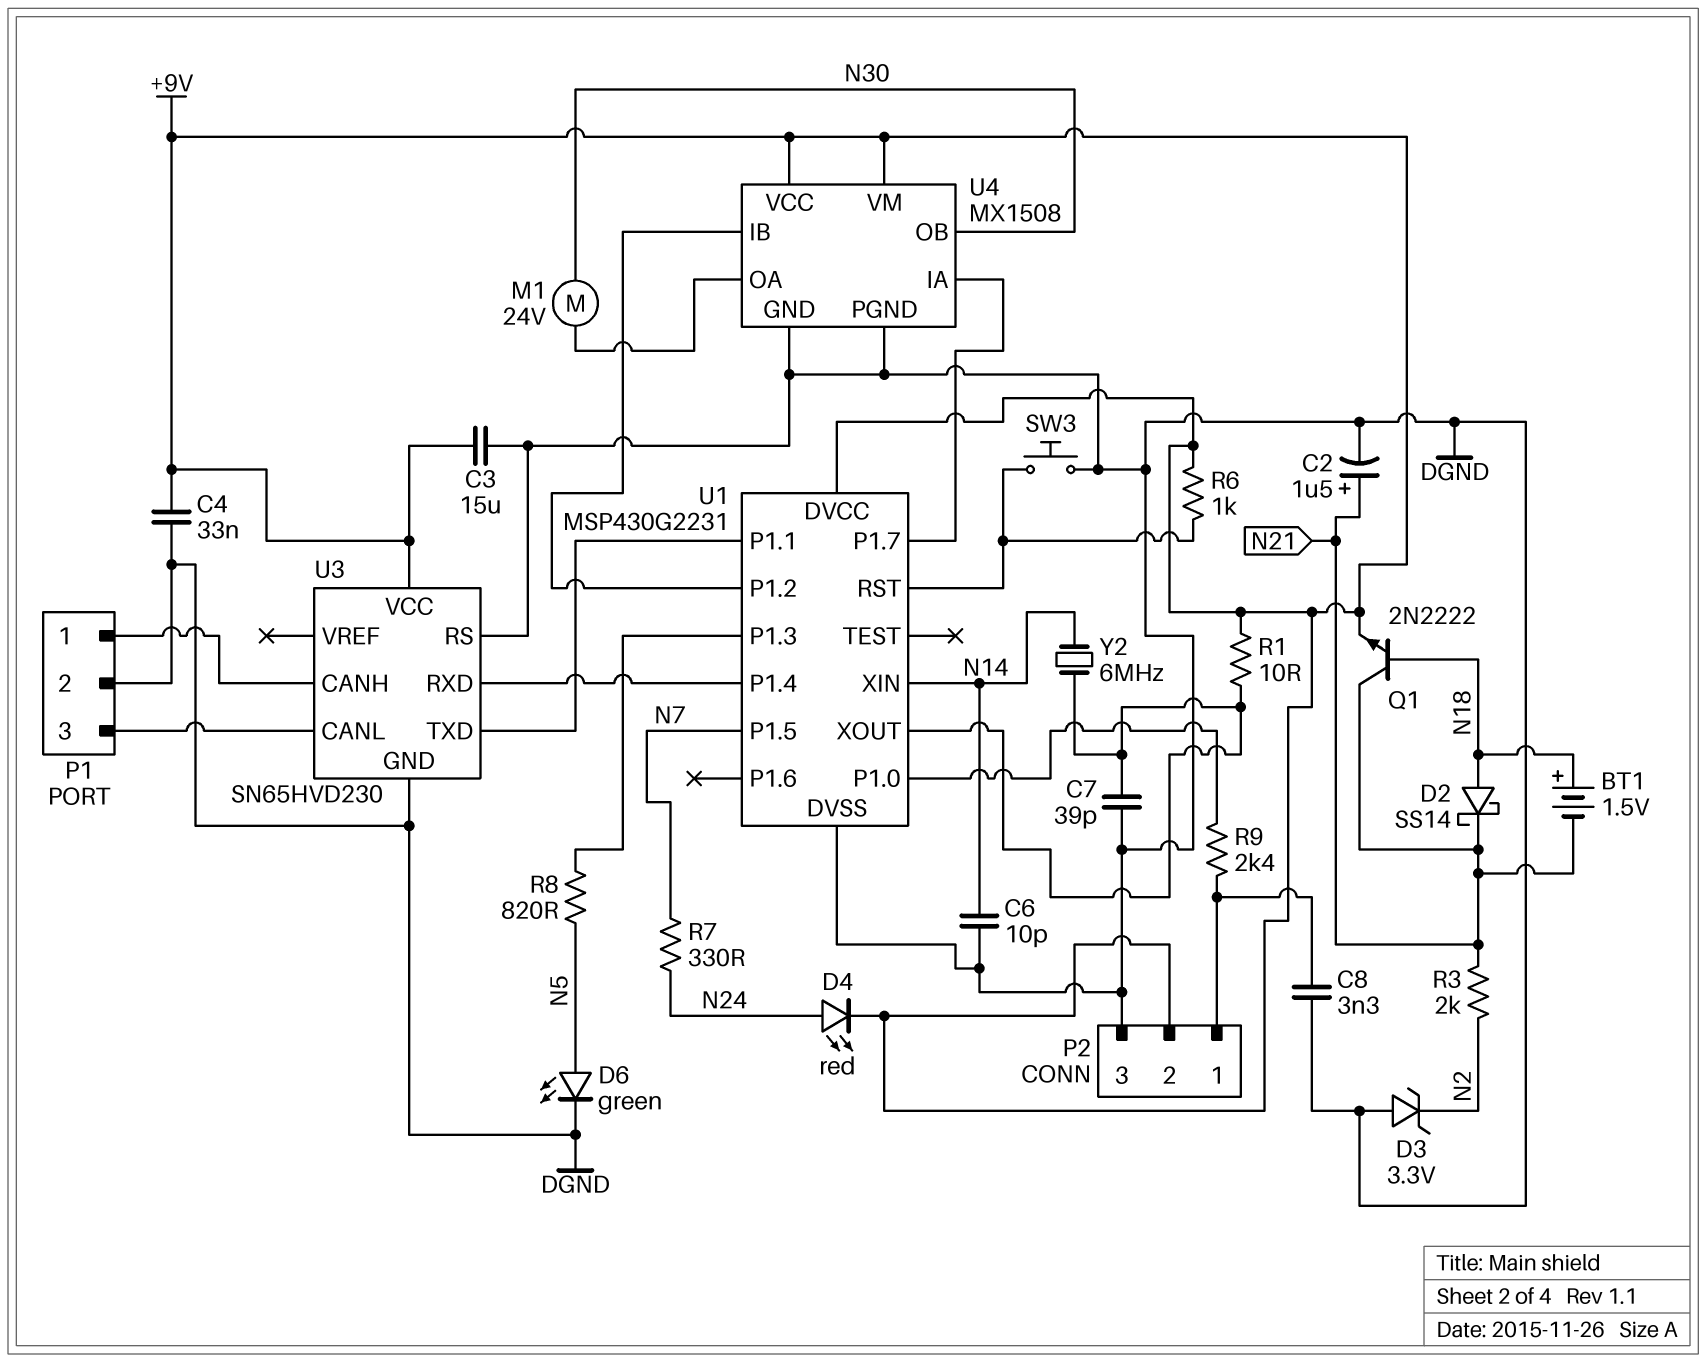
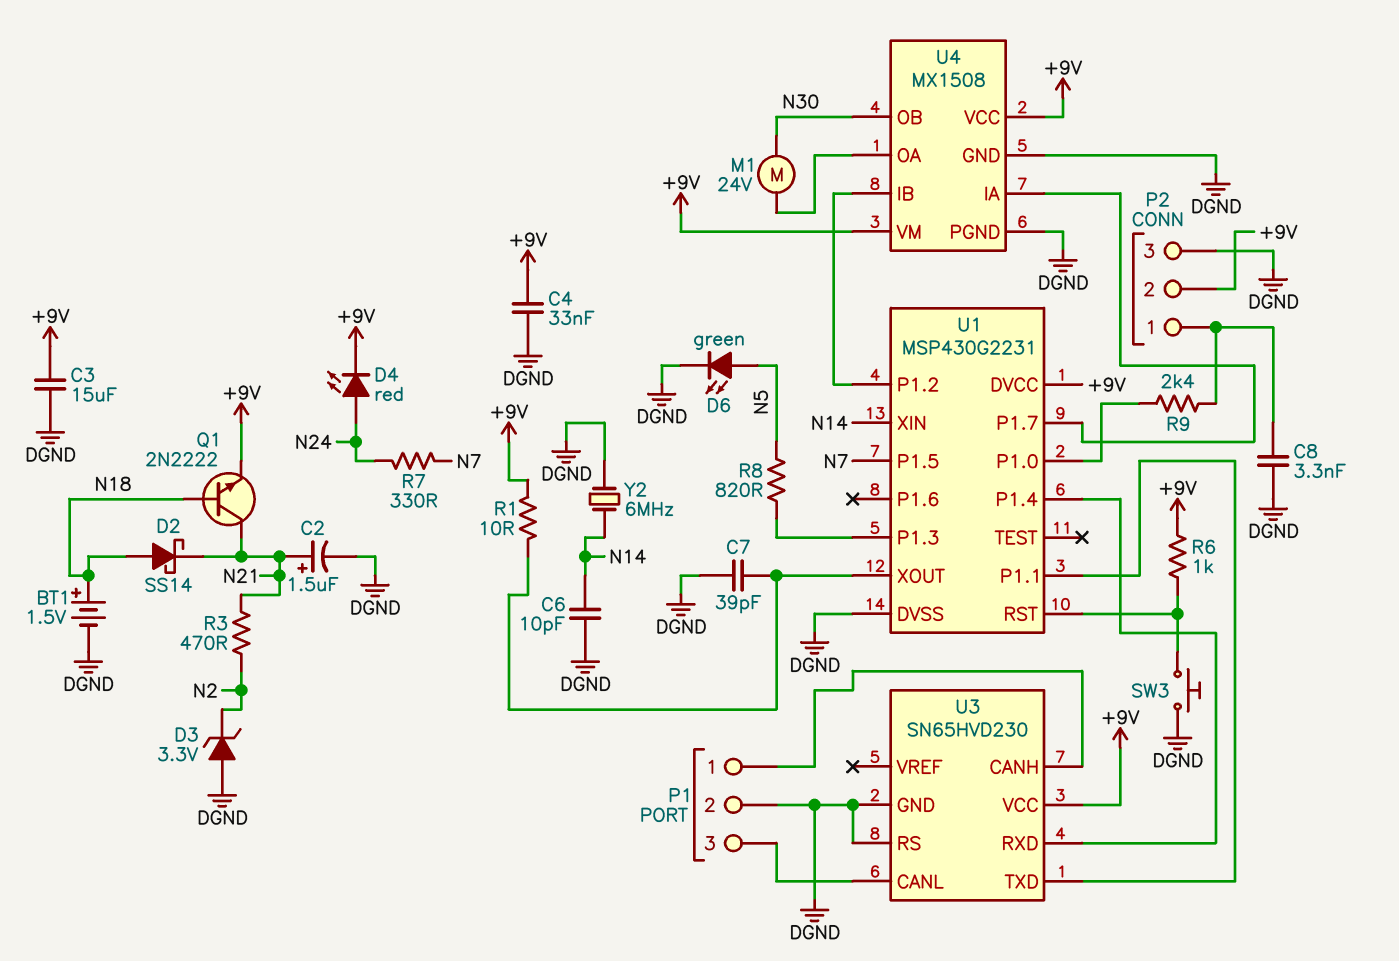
BT1: 1.5V (plus N18, minus N21) -> 1.5V (plus N18, minus DGND)
R3: 2k (N2, N21) -> 470 (N2, N21)
Y2: 6MHz (N14, U1/XOUT) -> 6MHz (DGND, N14)

